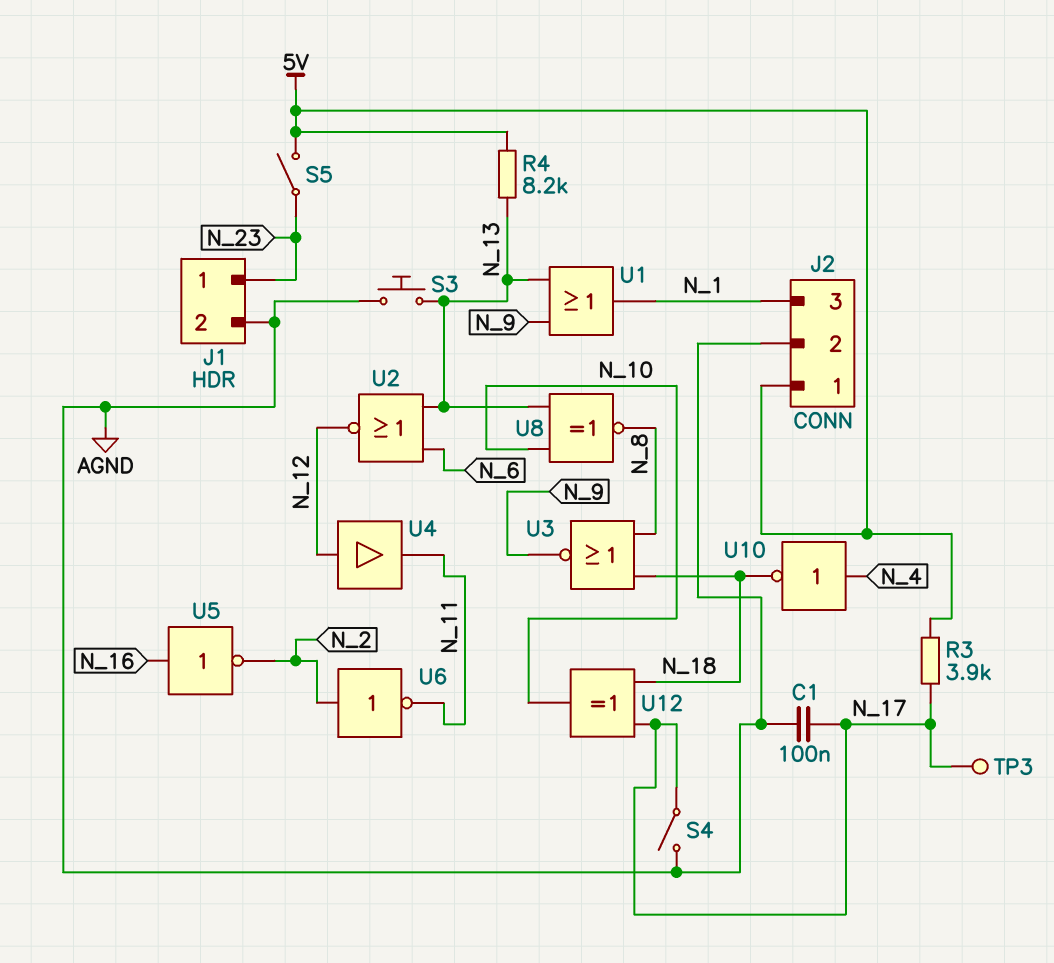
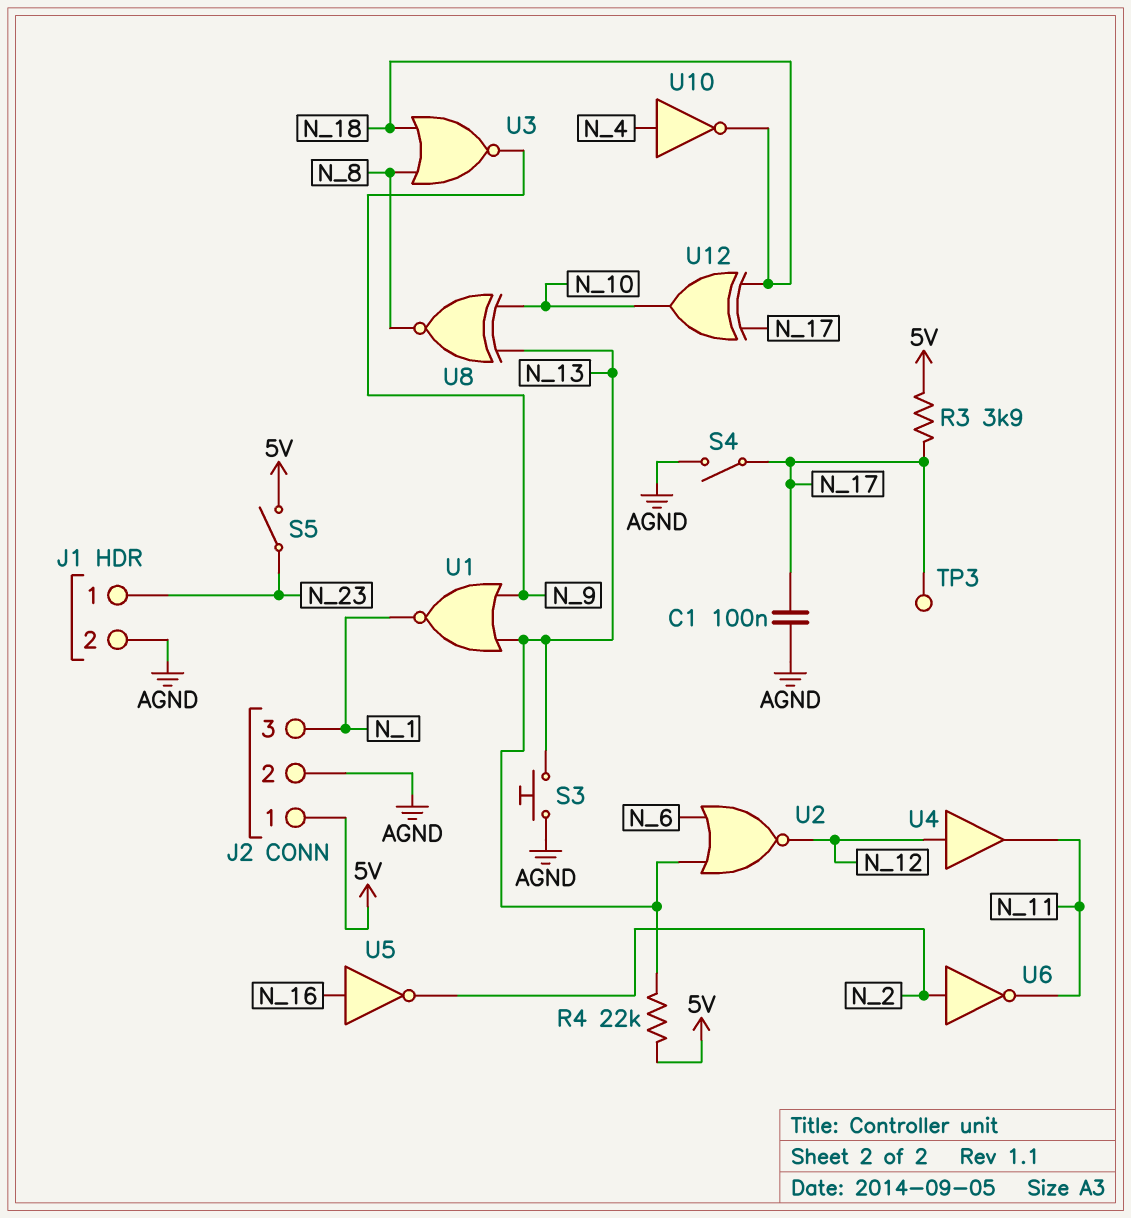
R4: 8.2k (5V, N_13) -> 22k (5V, N_13)
U1: OR (in N_9, in N_13, out N_1) -> NOR (in N_9, in N_13, out N_1)

